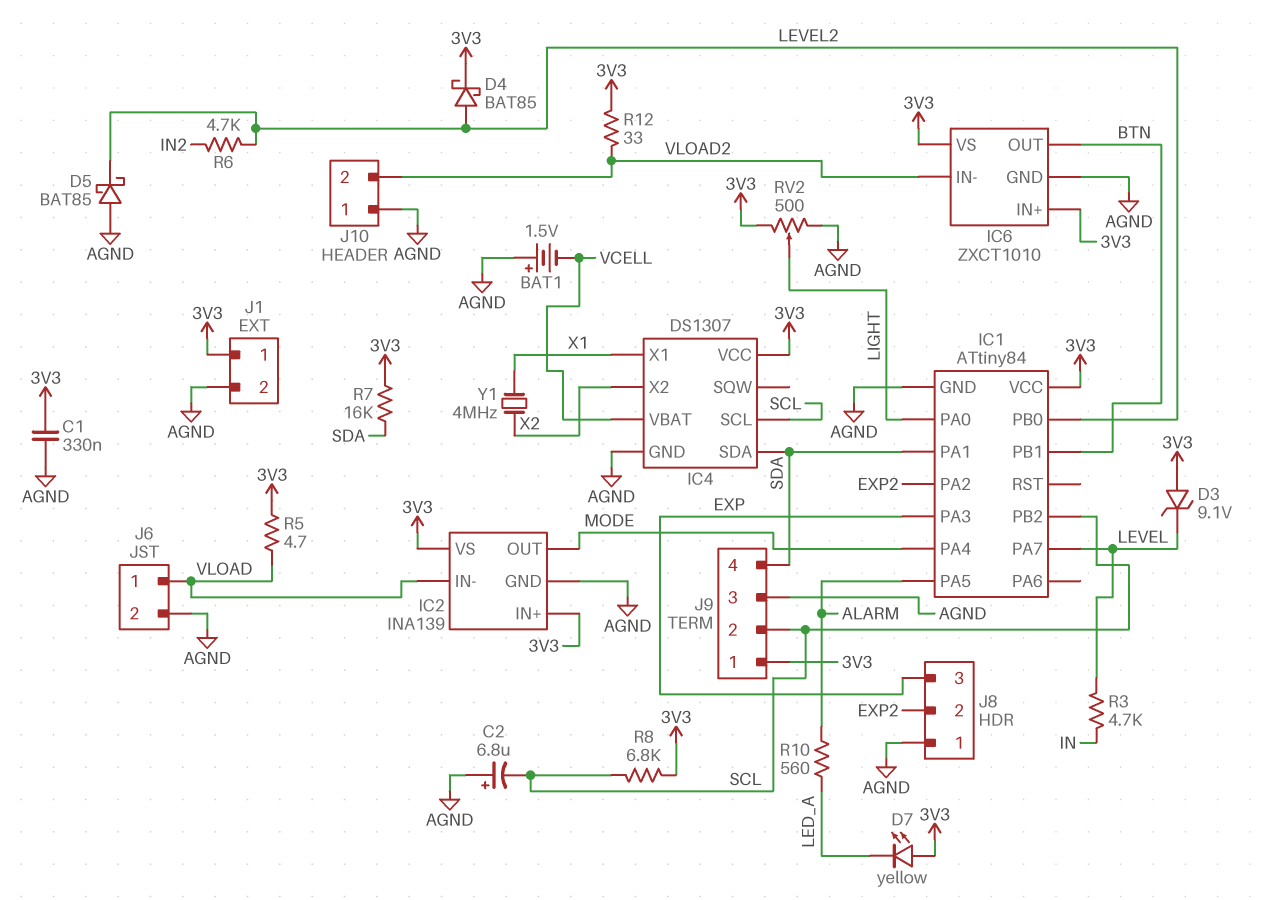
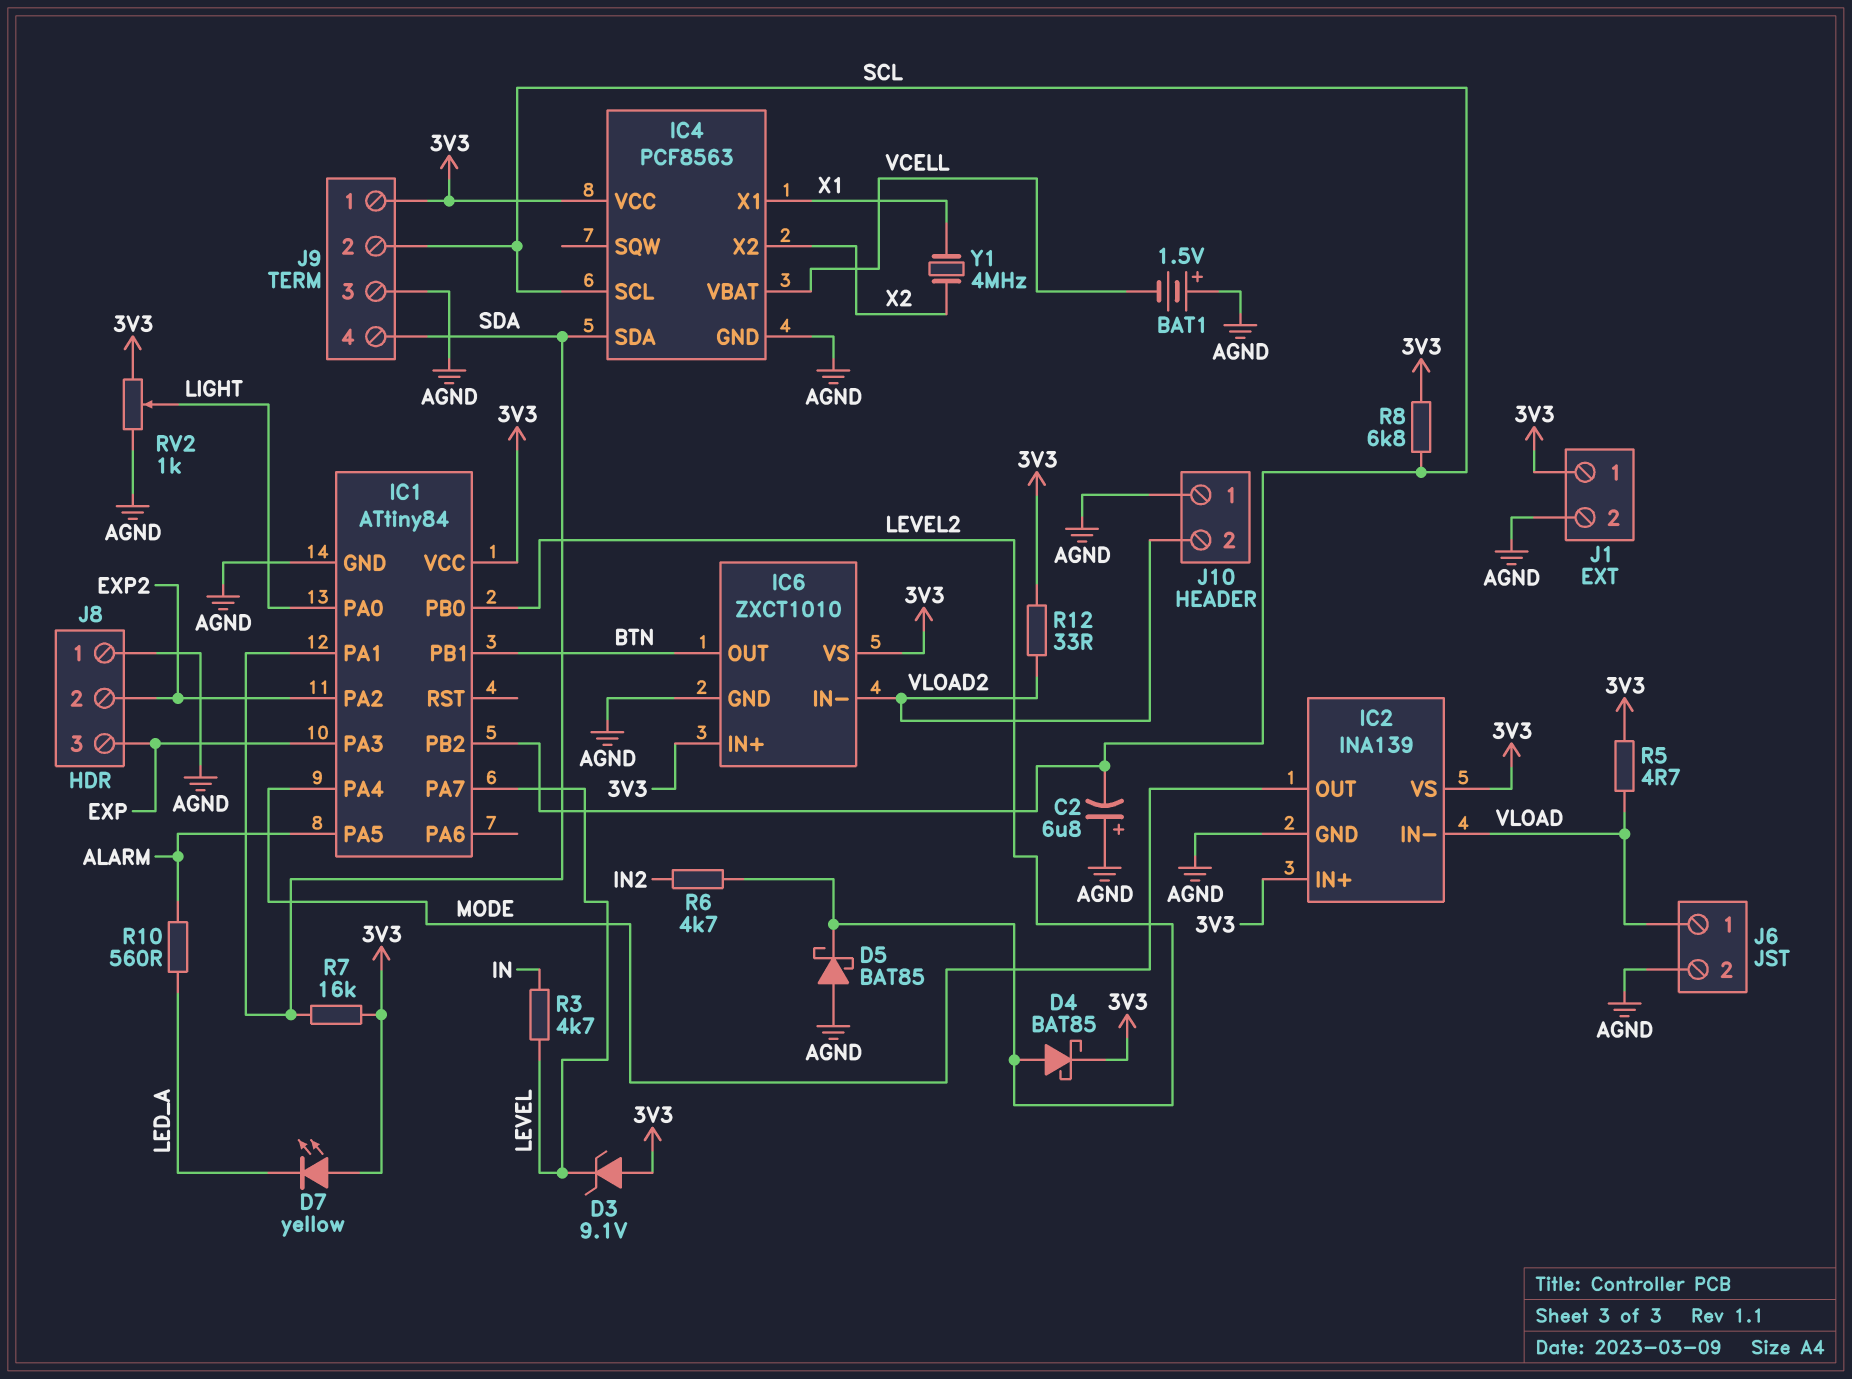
C1: 330nF (3V3, AGND) -> none
IC4: DS1307 -> PCF8563
RV2: 500 (3V3, AGND, wiper LIGHT) -> 1k (3V3, AGND, wiper LIGHT)

